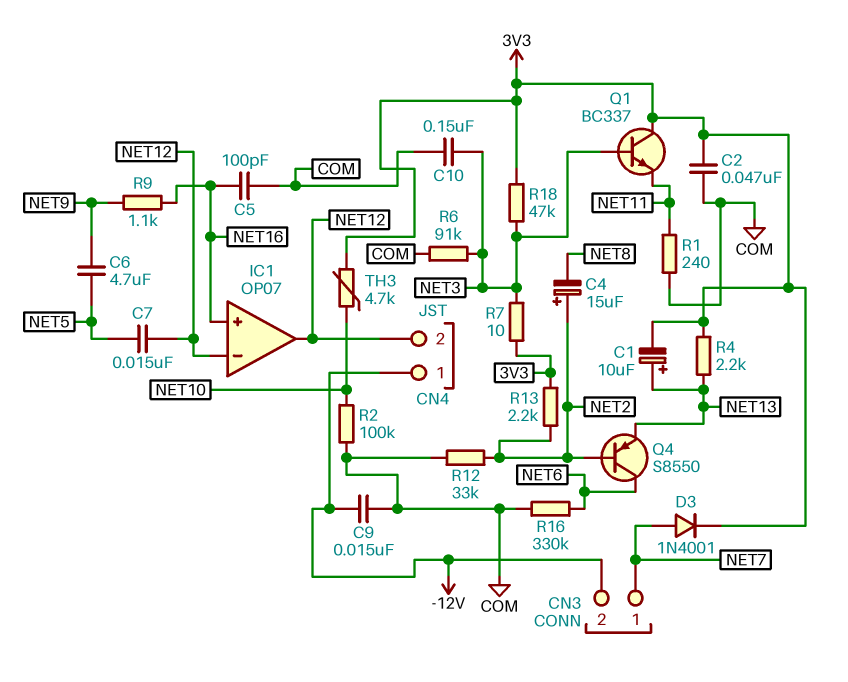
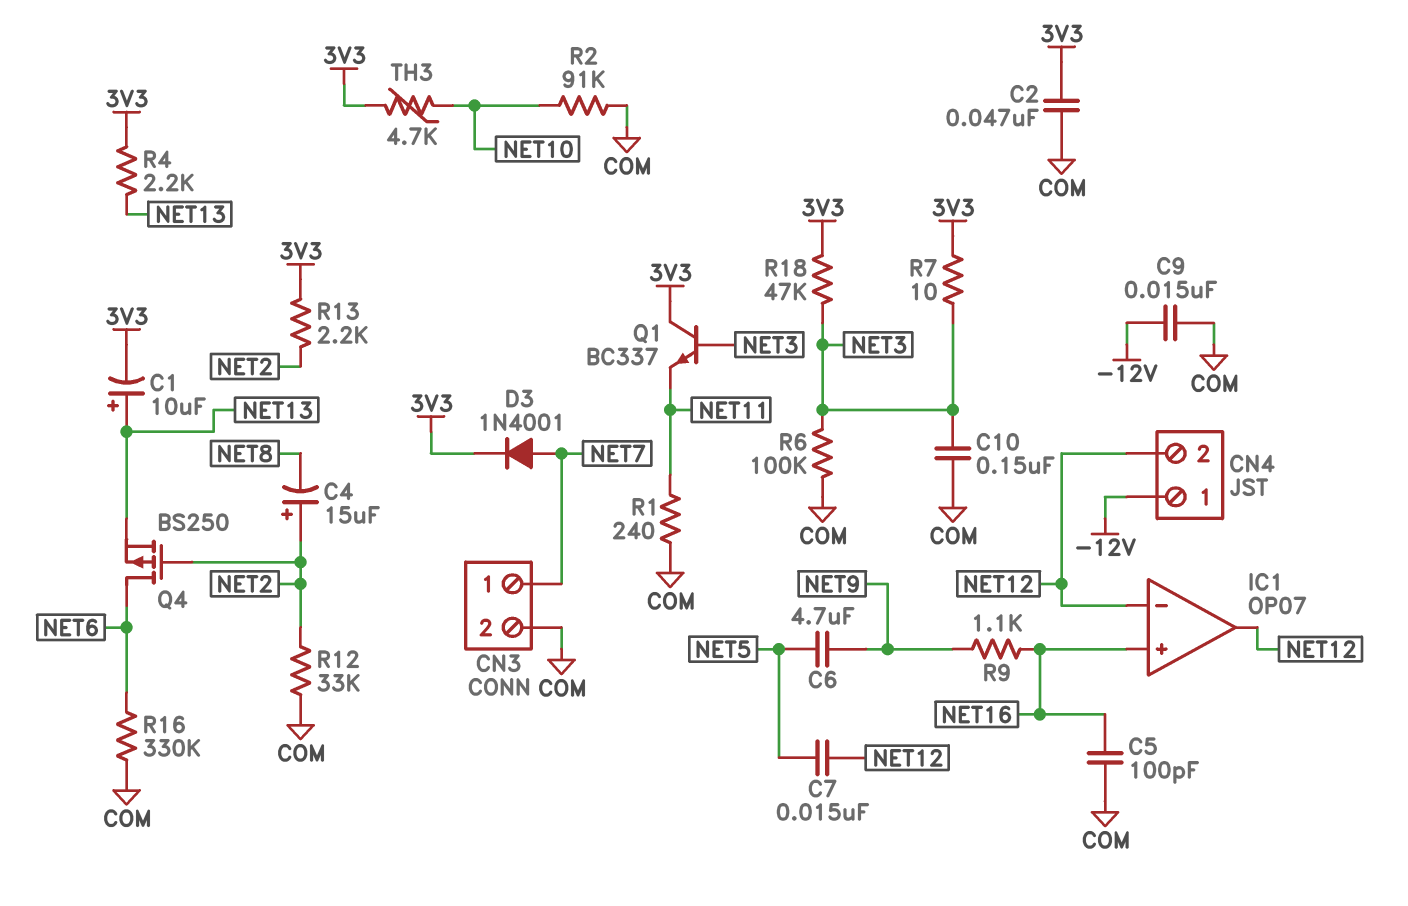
CN3 pin 2: -12V -> COM
Q4: PNP S8550 (B NET2, C NET6, E NET13) -> PMOS BS250 (G NET2, D NET6, S NET13)
R2: 100k (COM, NET10) -> 91k (COM, NET10)
R6: 91k (COM, NET3) -> 100k (COM, NET3)

